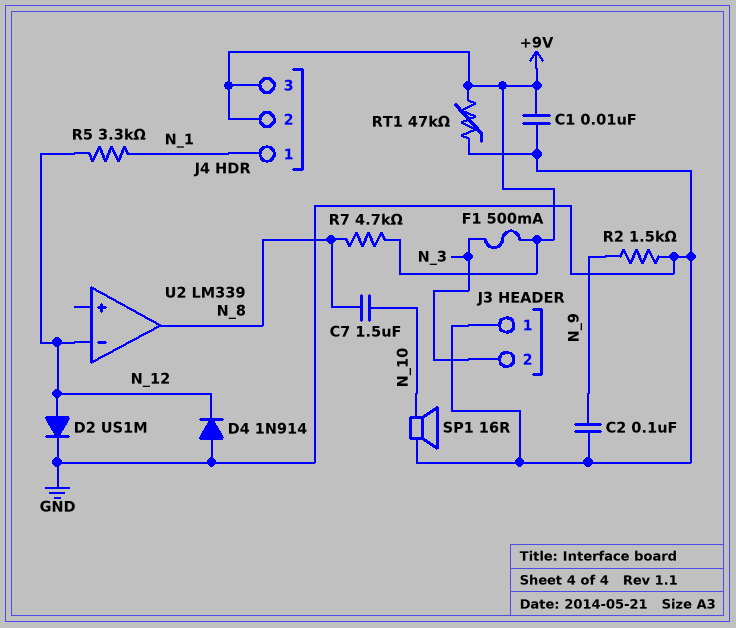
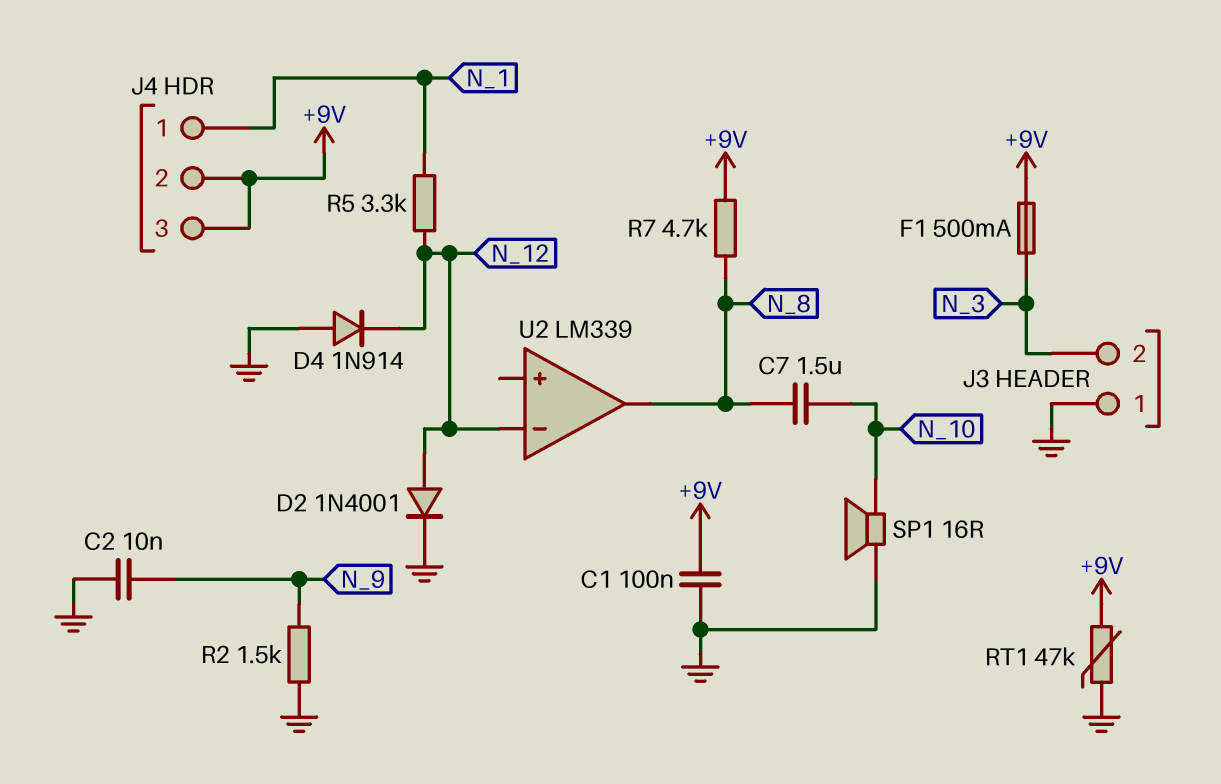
C1: 10nF (+9V, GND) -> 100nF (+9V, GND)
C2: 100nF (GND, N_9) -> 10nF (GND, N_9)
D2: diode US1M (A N_12, K GND) -> diode 1N4001 (A N_12, K GND)

